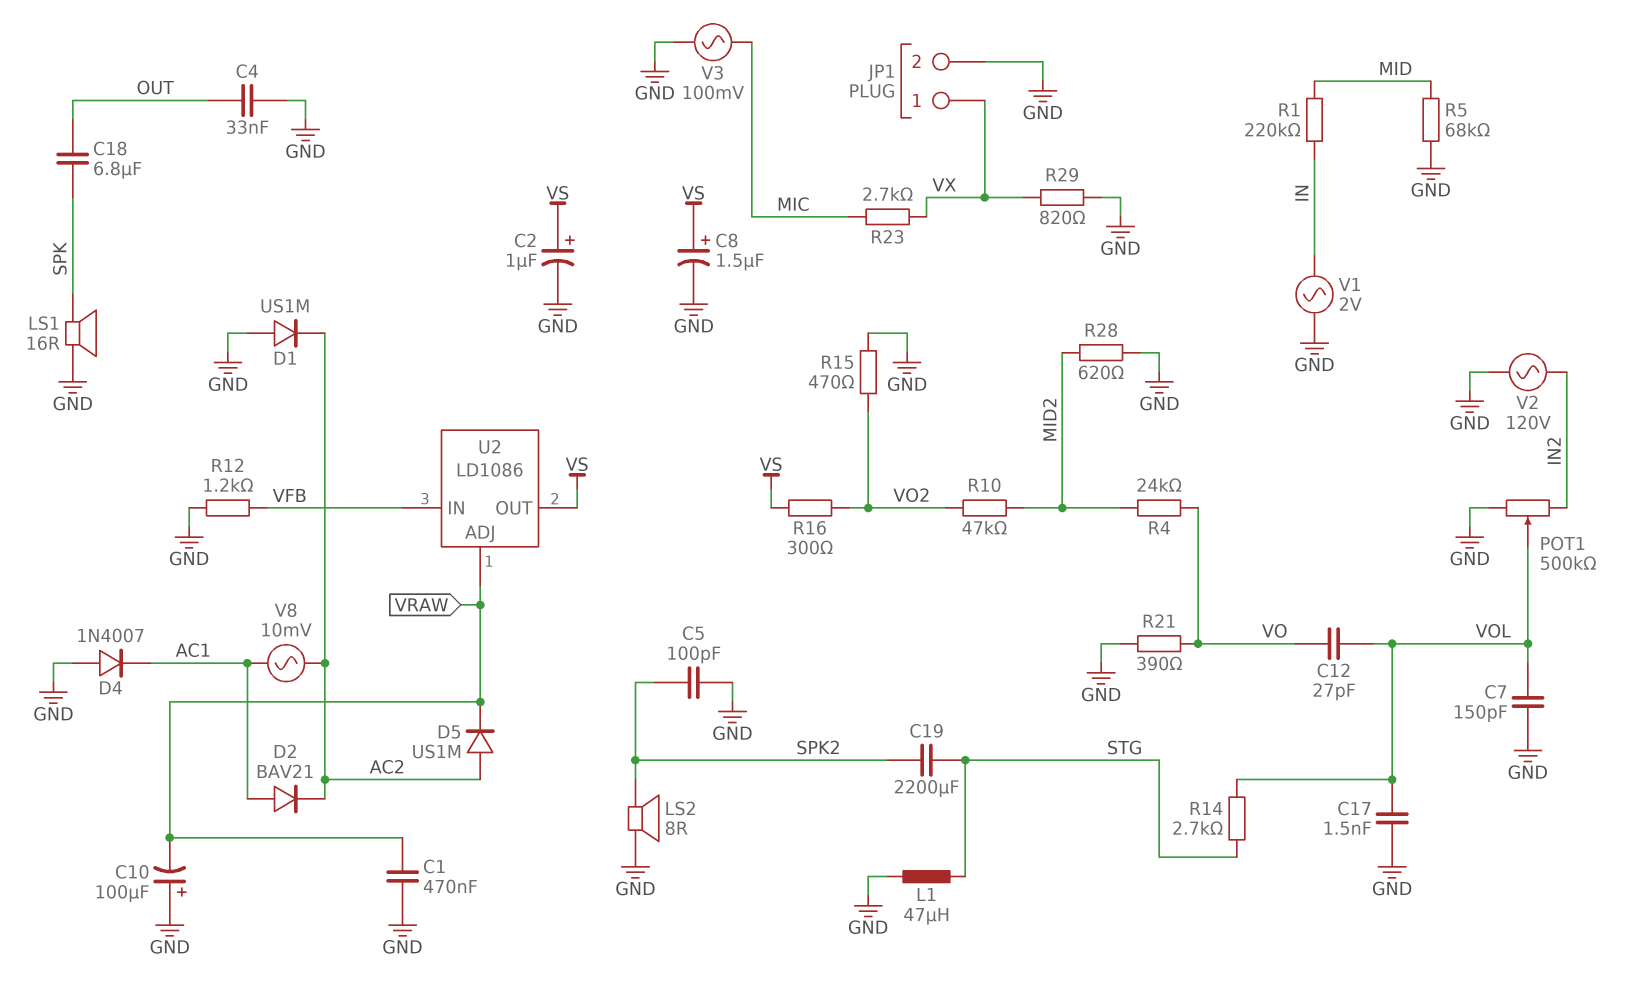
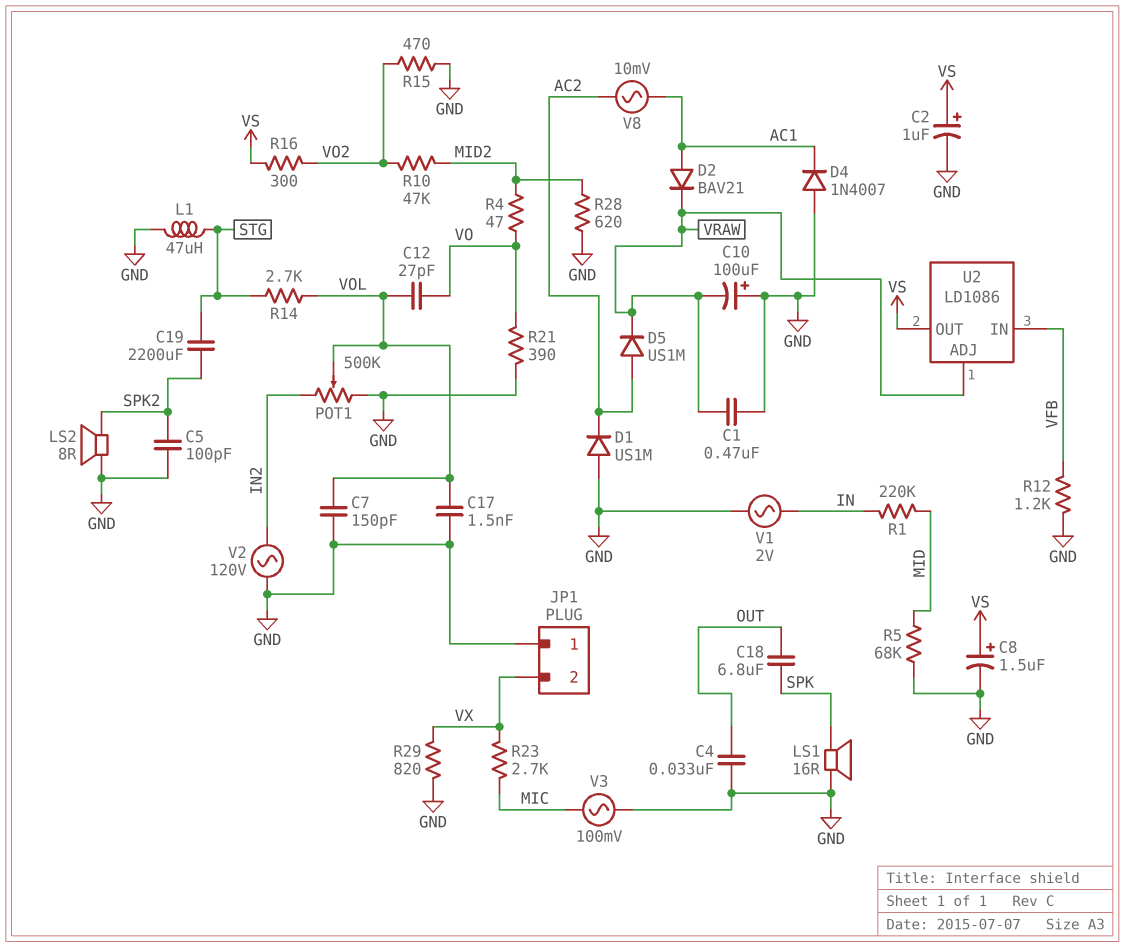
D2: diode BAV21 (A AC1, K AC2) -> diode BAV21 (A AC1, K VRAW)
JP1 pin 1: VX -> GND
JP1 pin 2: GND -> VX
R4: 24k (MID2, VO) -> 47 (MID2, VO)

